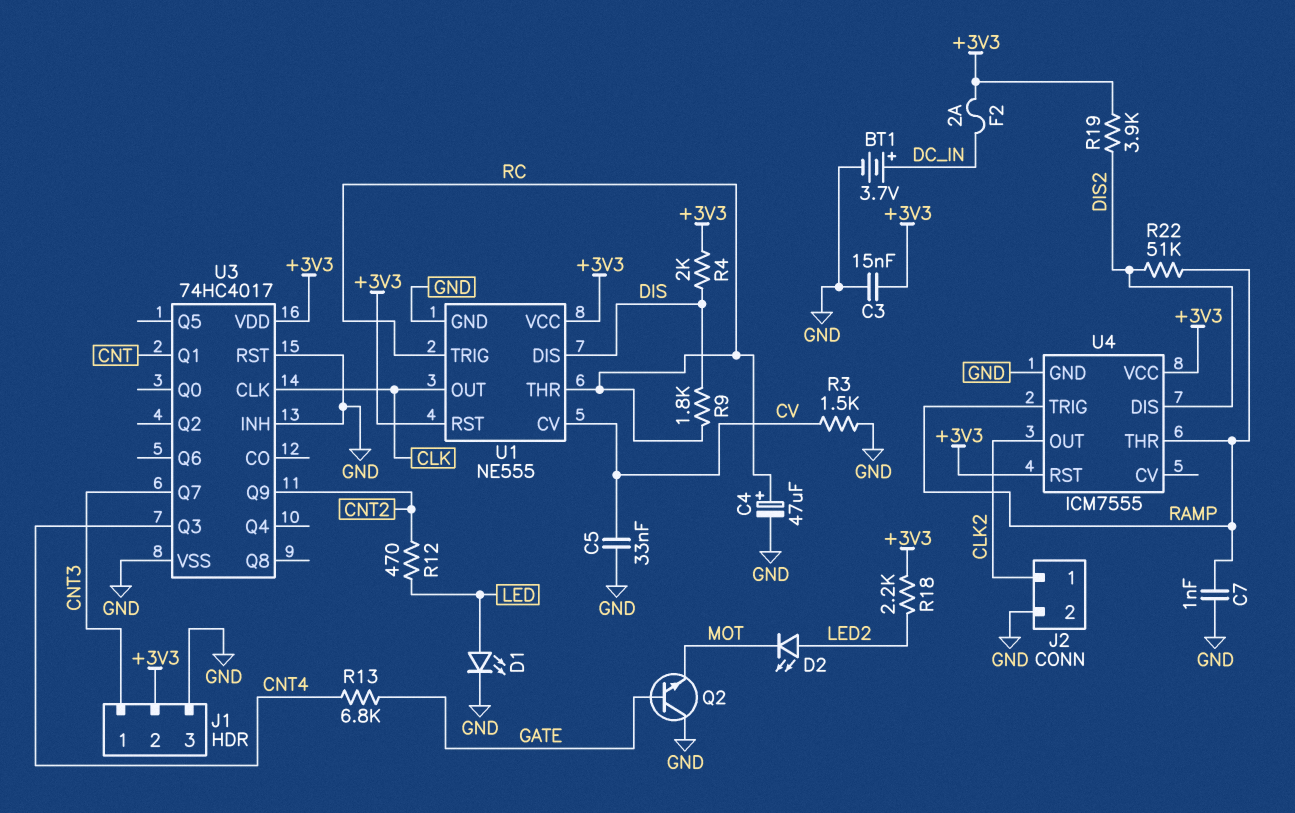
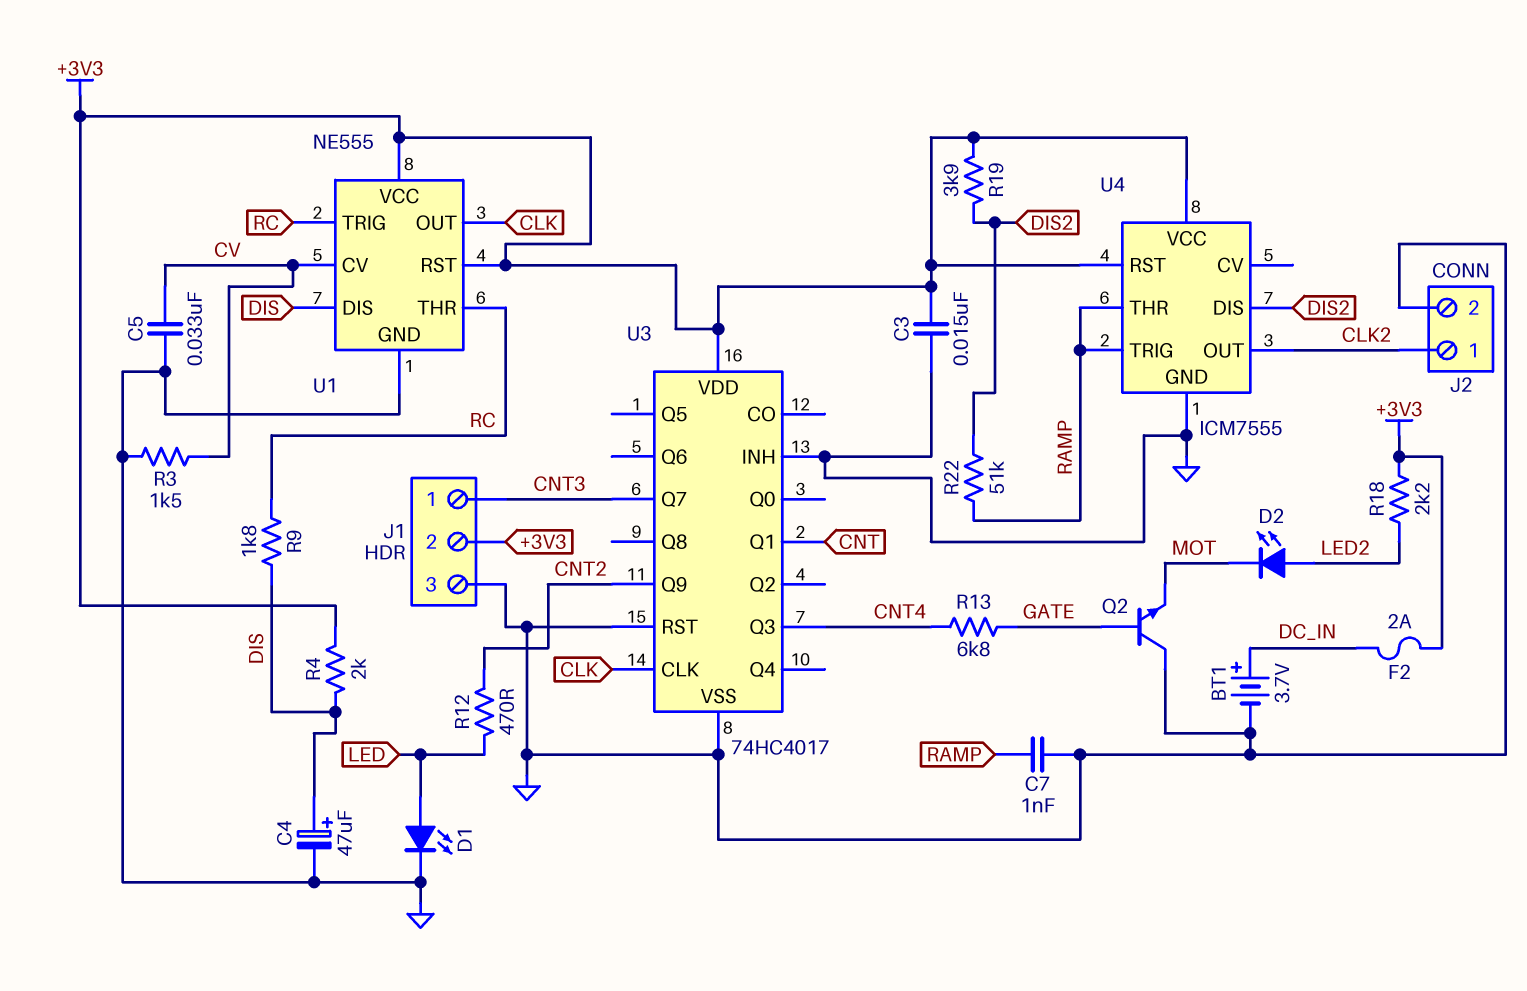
C4: 47uF (plus RC, minus GND) -> 47uF (plus DIS, minus GND)

